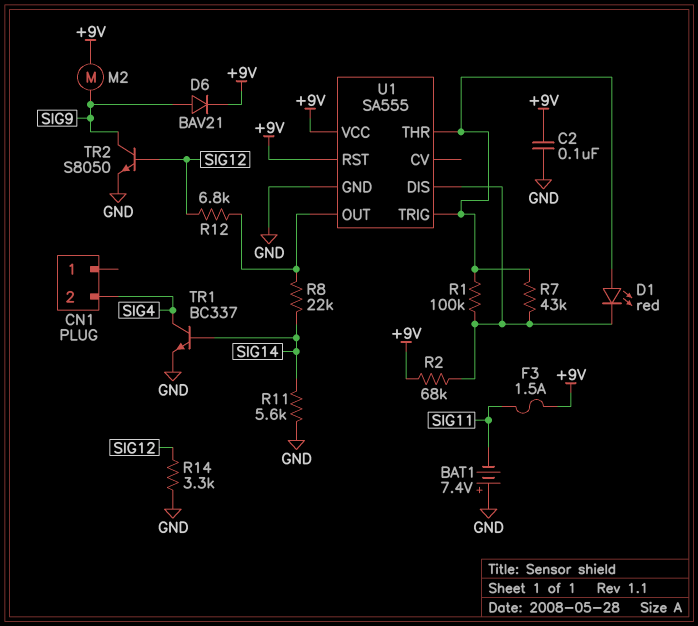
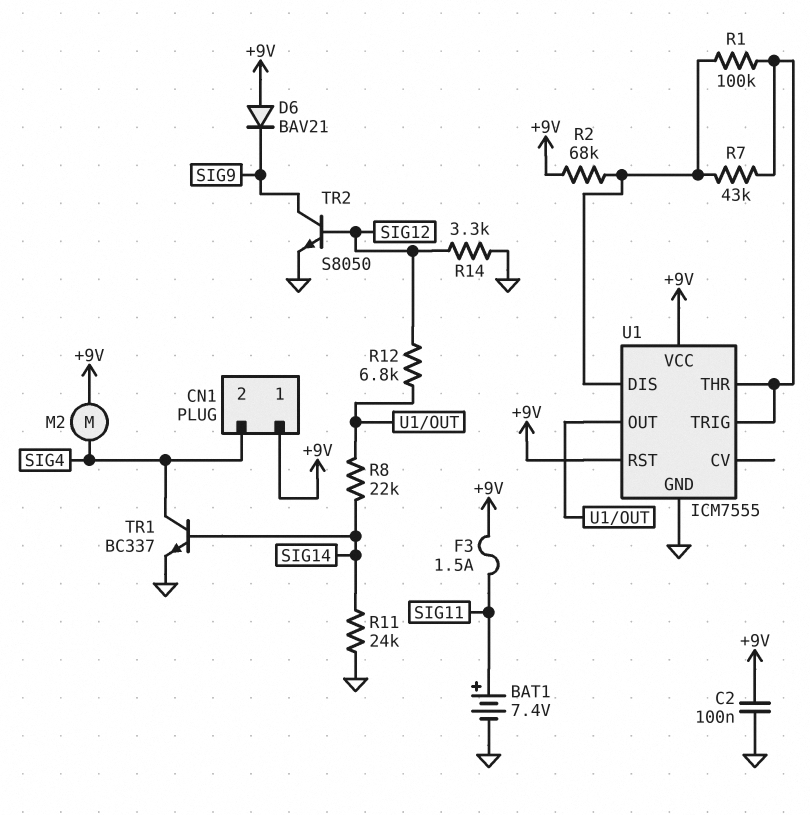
BAT1: 7.4V (plus GND, minus SIG11) -> 7.4V (plus SIG11, minus GND)
CN1 pin 1: none -> +9V
D1: LED red (A U1/THR, K U1/DIS) -> none
D6: diode BAV21 (A SIG9, K +9V) -> diode BAV21 (A +9V, K SIG9)
M2: motor (+9V, SIG9) -> motor (+9V, SIG4)
R11: 5.6k (GND, SIG14) -> 24k (GND, SIG14)
U1: SA555 -> ICM7555

